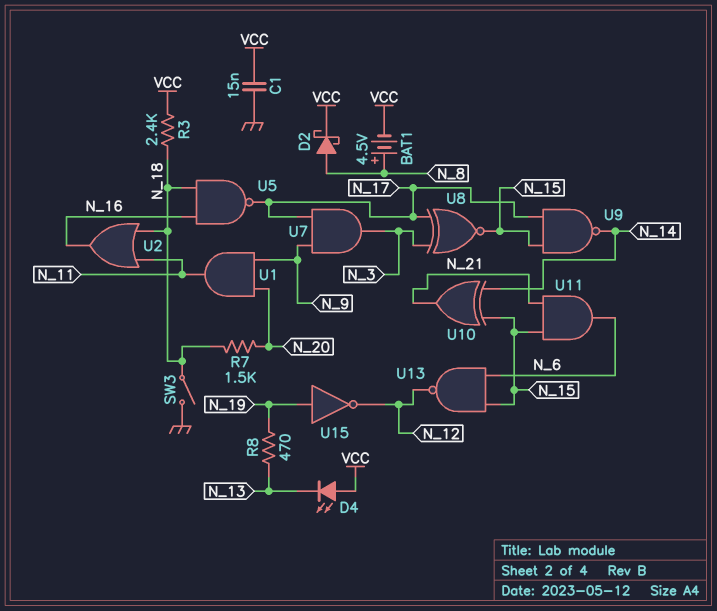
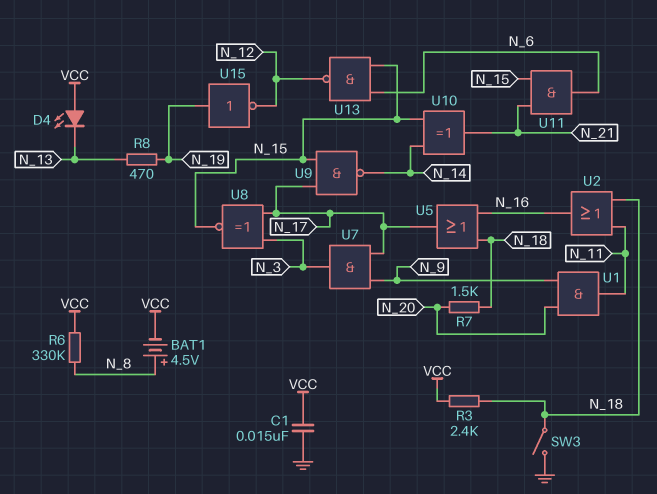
D2: schottky (A N_8, K VCC) -> none
R6: none -> 330k (N_8, VCC)
U5: NAND (in N_16, in N_18, out N_17) -> OR (in N_16, in N_18, out N_17)

